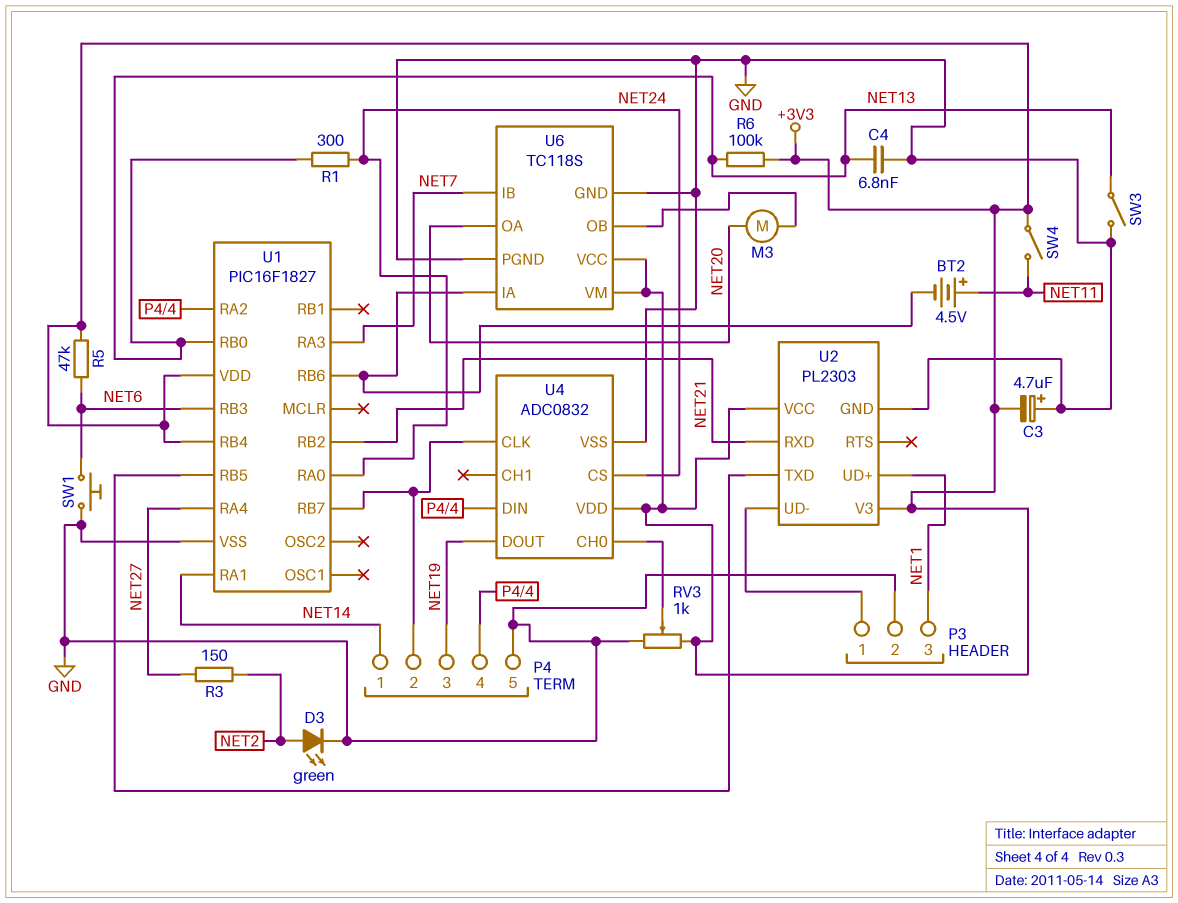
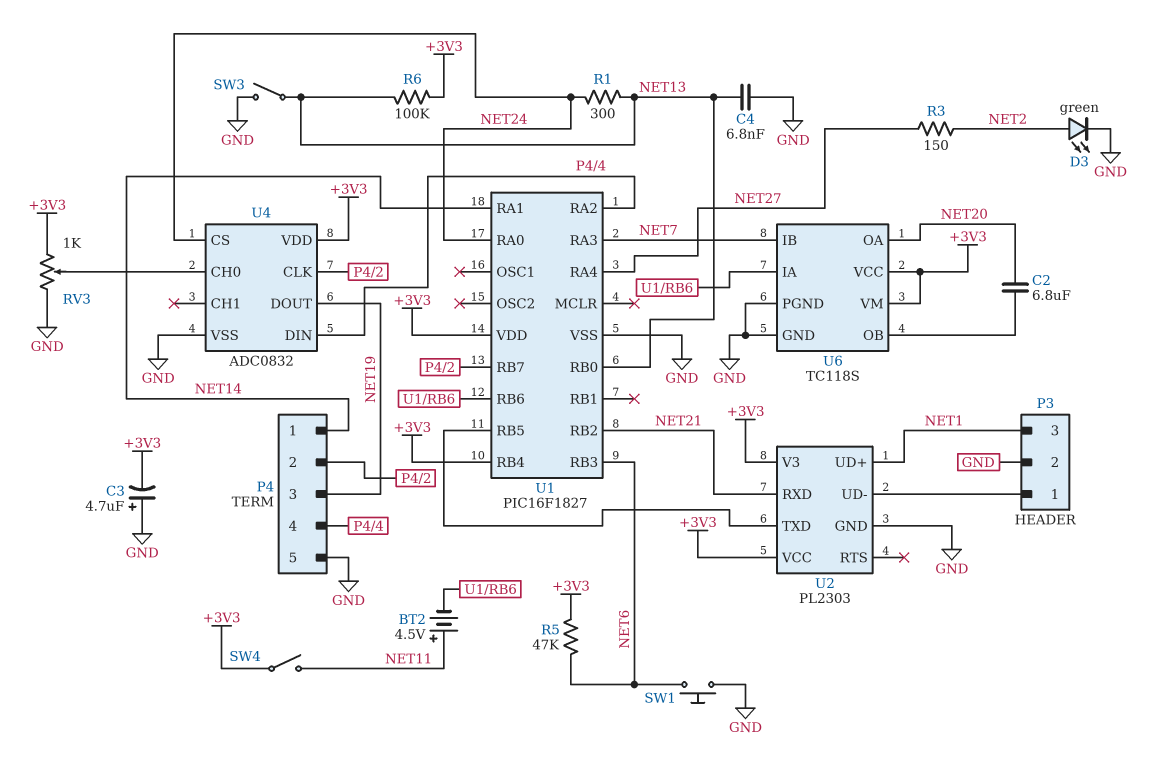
C2: none -> 6.8uF (NET20, U6/OB)
M3: motor (NET20, U6/OB) -> none

